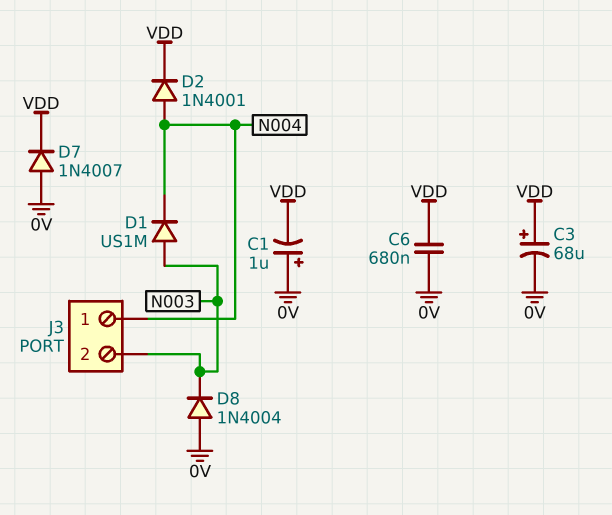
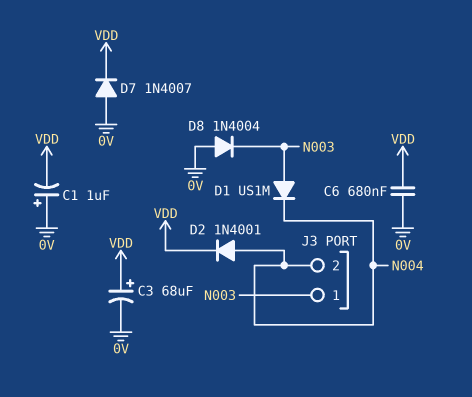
J3 pin 1: N004 -> N003
J3 pin 2: N003 -> N004

